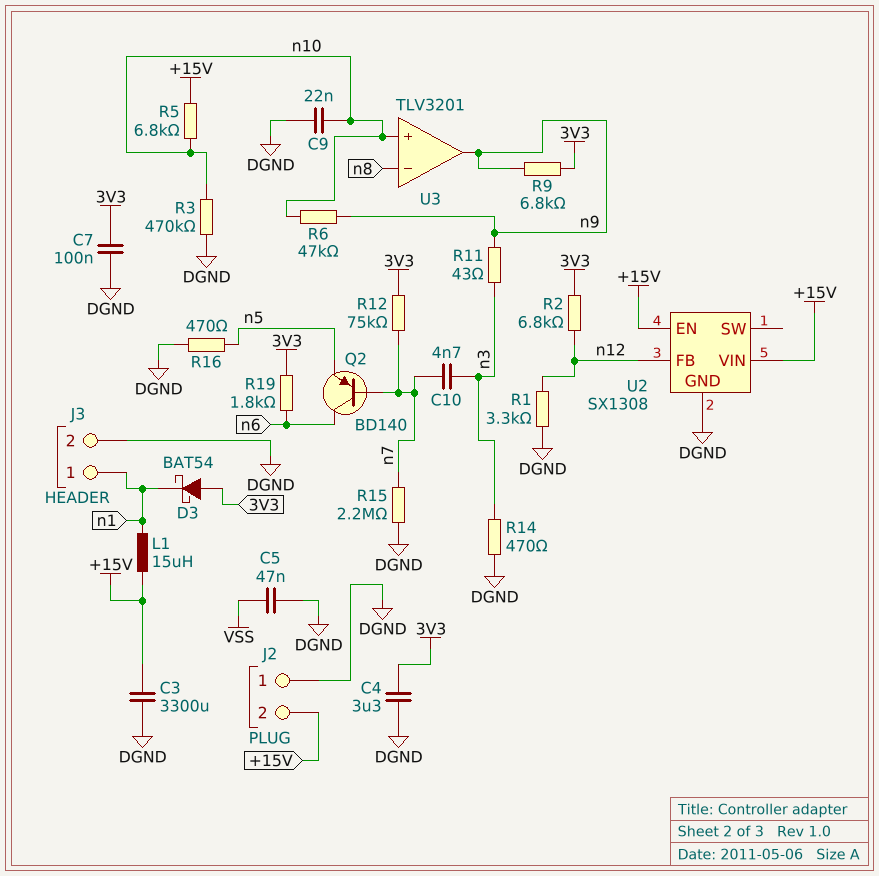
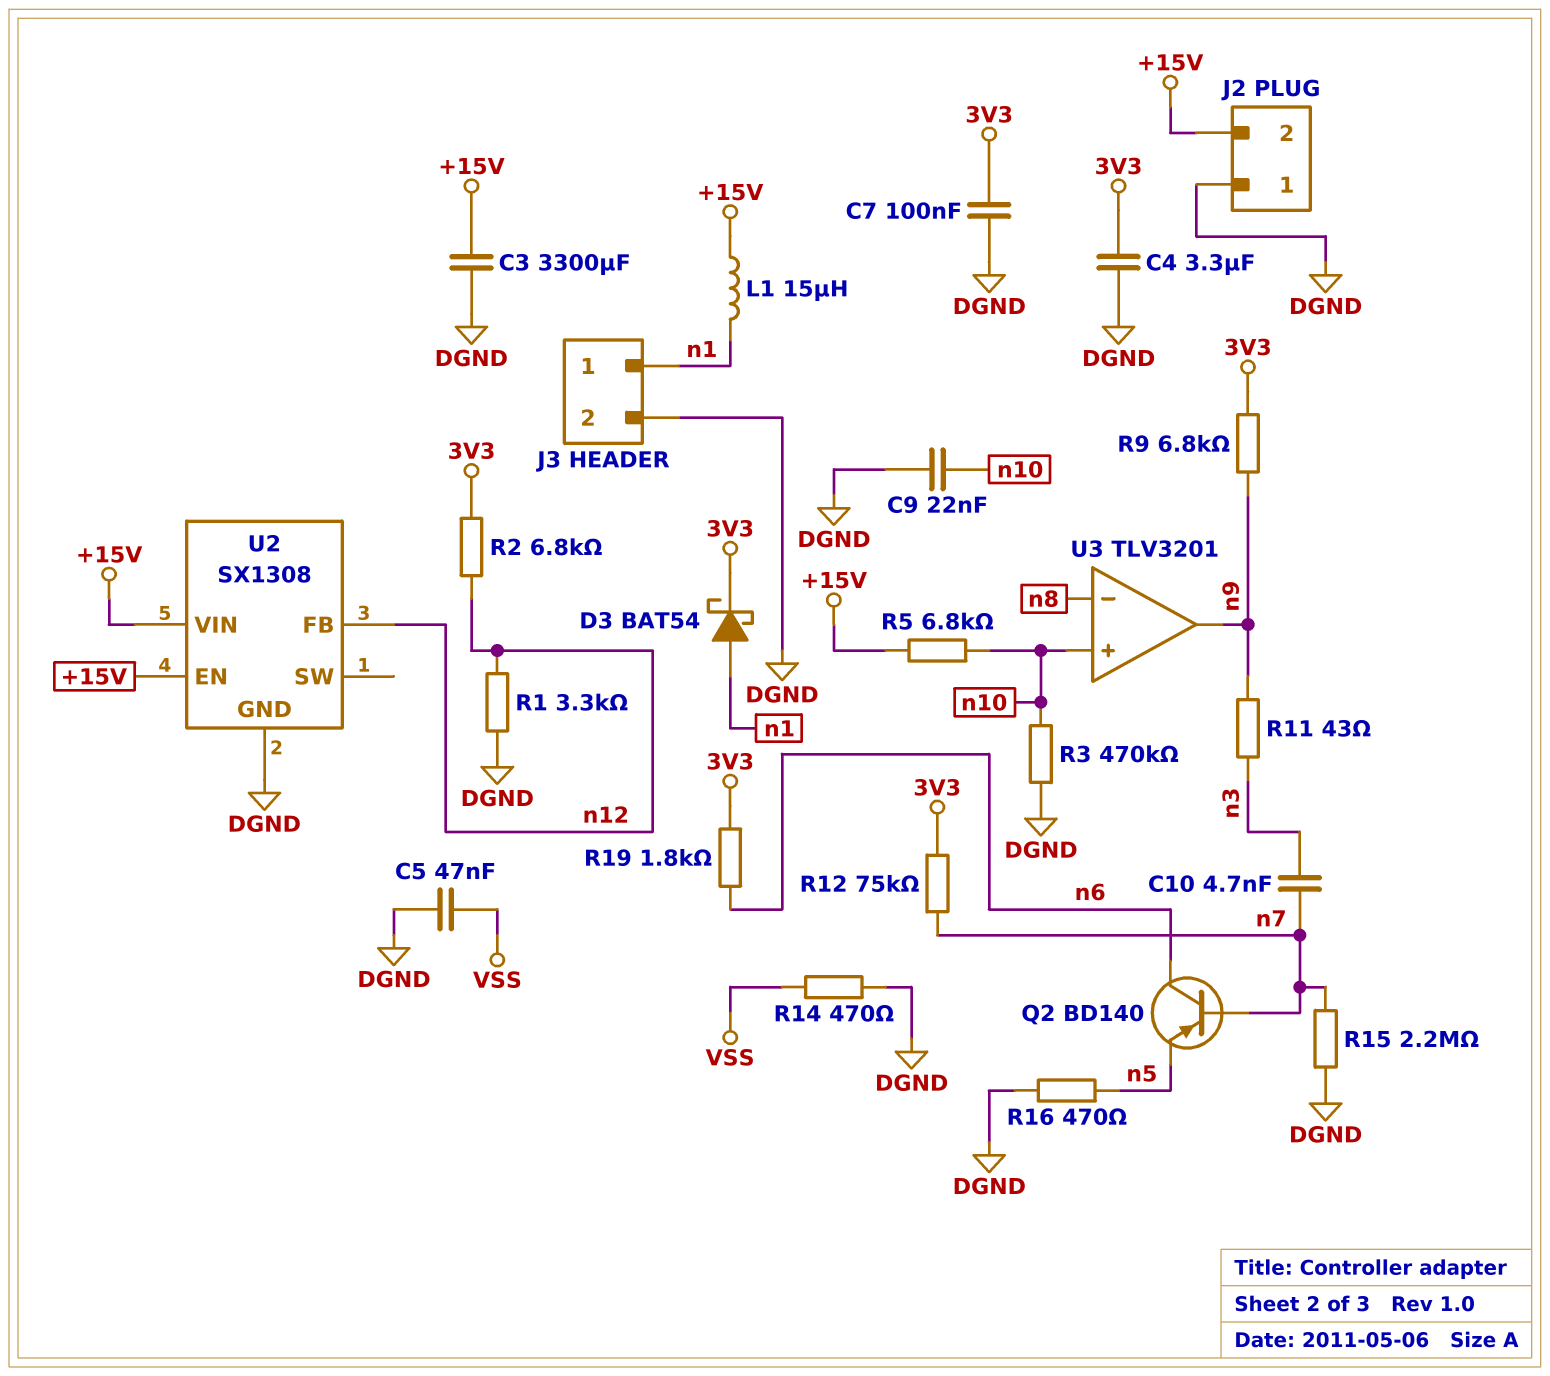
D3: schottky BAT54 (A 3V3, K n1) -> schottky BAT54 (A n1, K 3V3)
R6: 47k (n9, n10) -> none
R14: 470 (DGND, n3) -> 470 (DGND, VSS)

